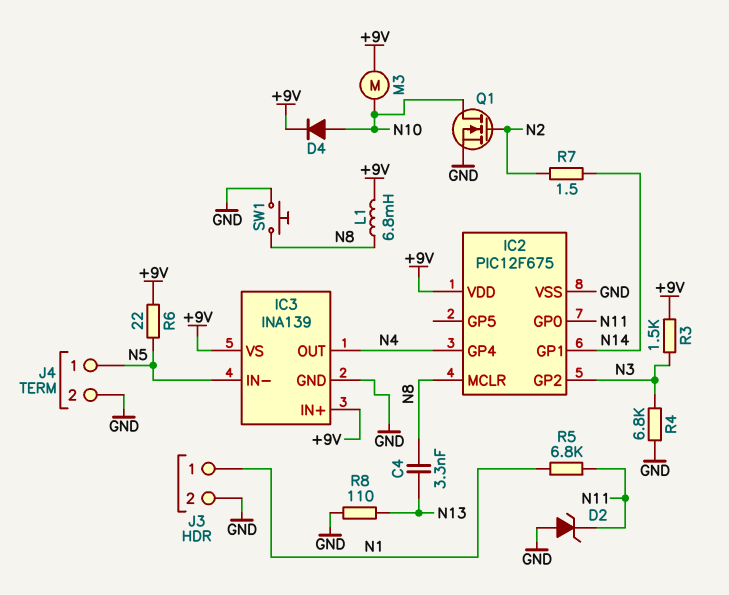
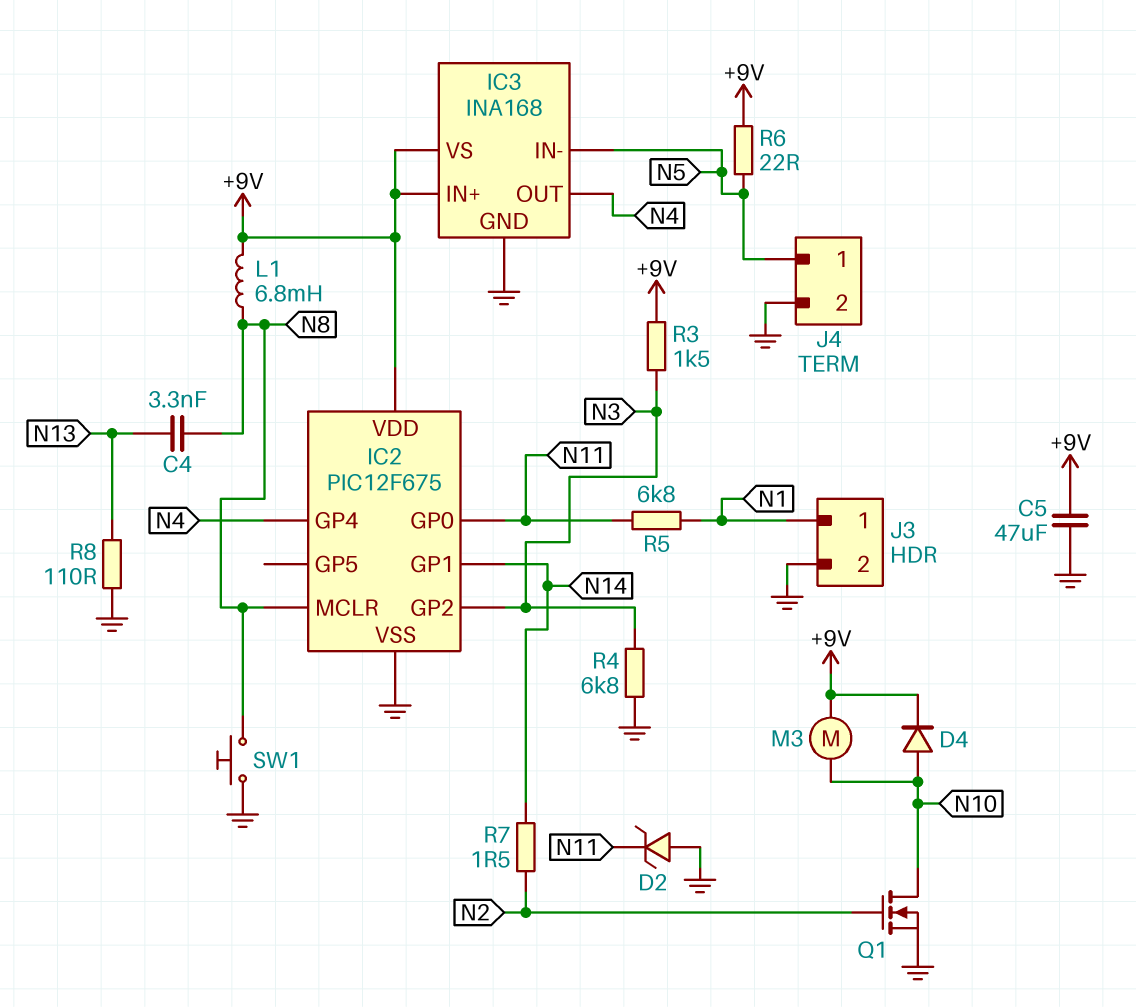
C5: none -> 47uF (+9V, GND)
IC3: INA139 -> INA168

